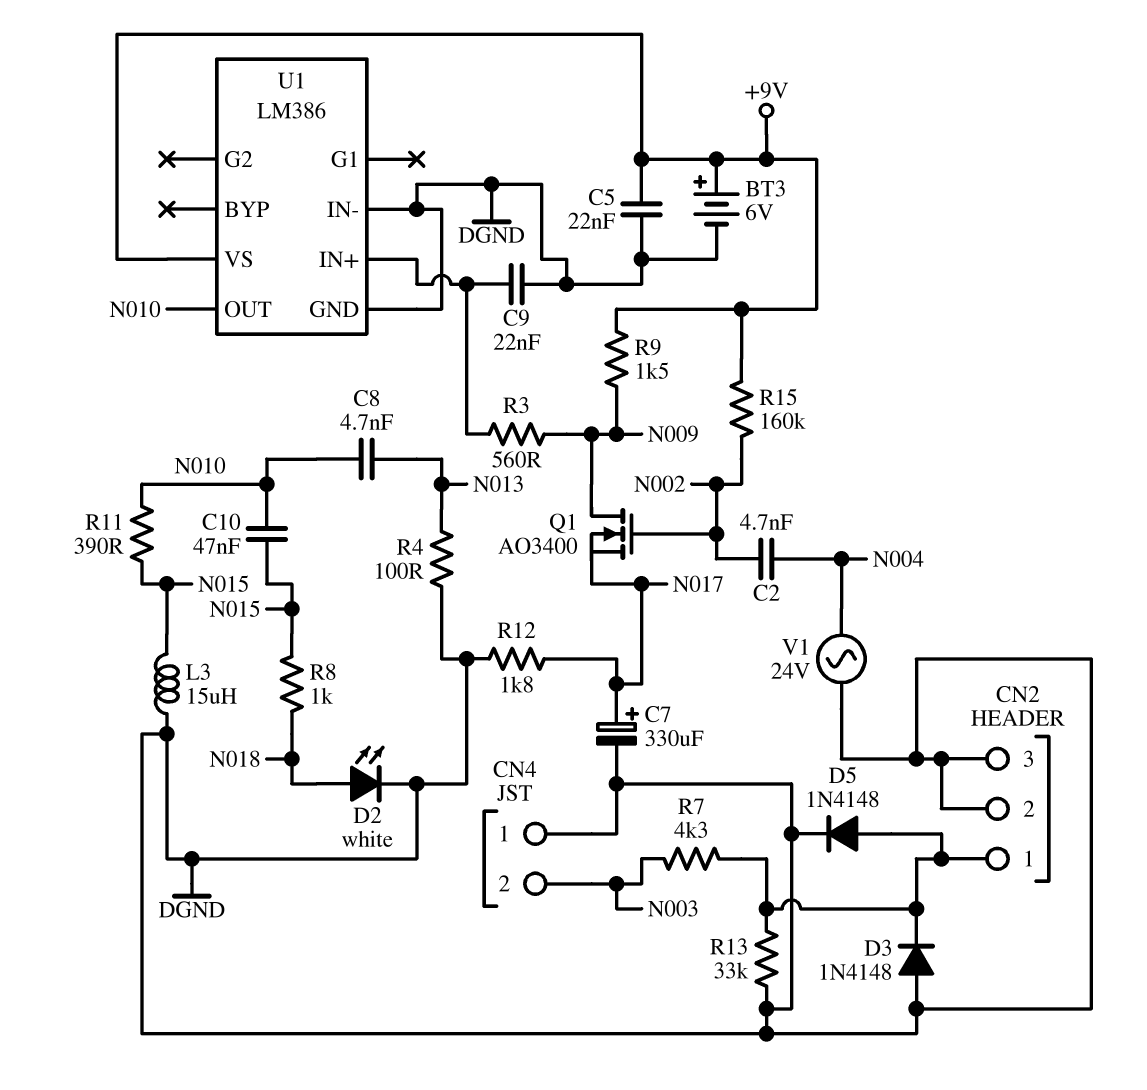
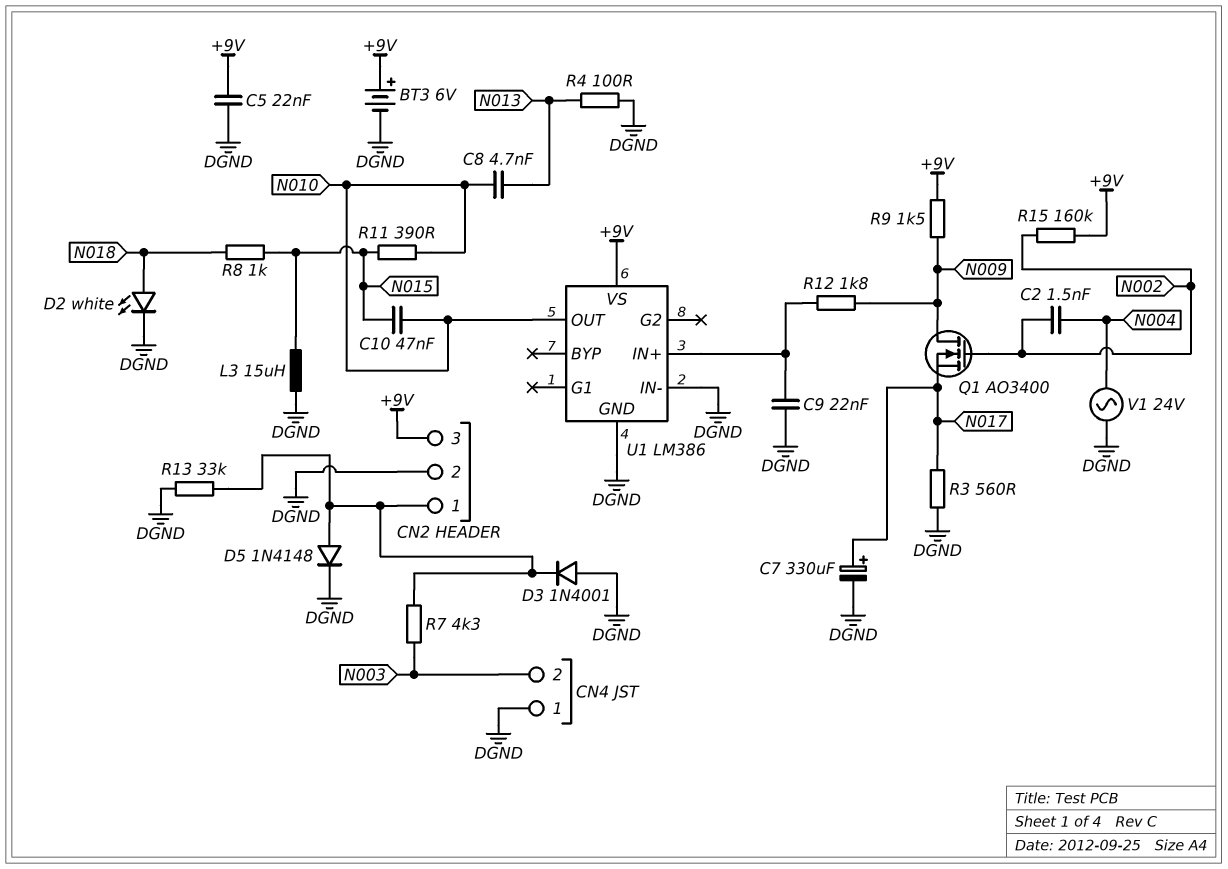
C2: 4.7nF (N002, N004) -> 1.5nF (N002, N004)
CN2 pin 3: DGND -> +9V
D3: diode 1N4148 (A DGND, K CN2/1) -> diode 1N4001 (A DGND, K CN2/1)
R3: 560 (N009, U1/IN+) -> 560 (DGND, N017)
R12: 1.8k (DGND, N017) -> 1.8k (N009, U1/IN+)

